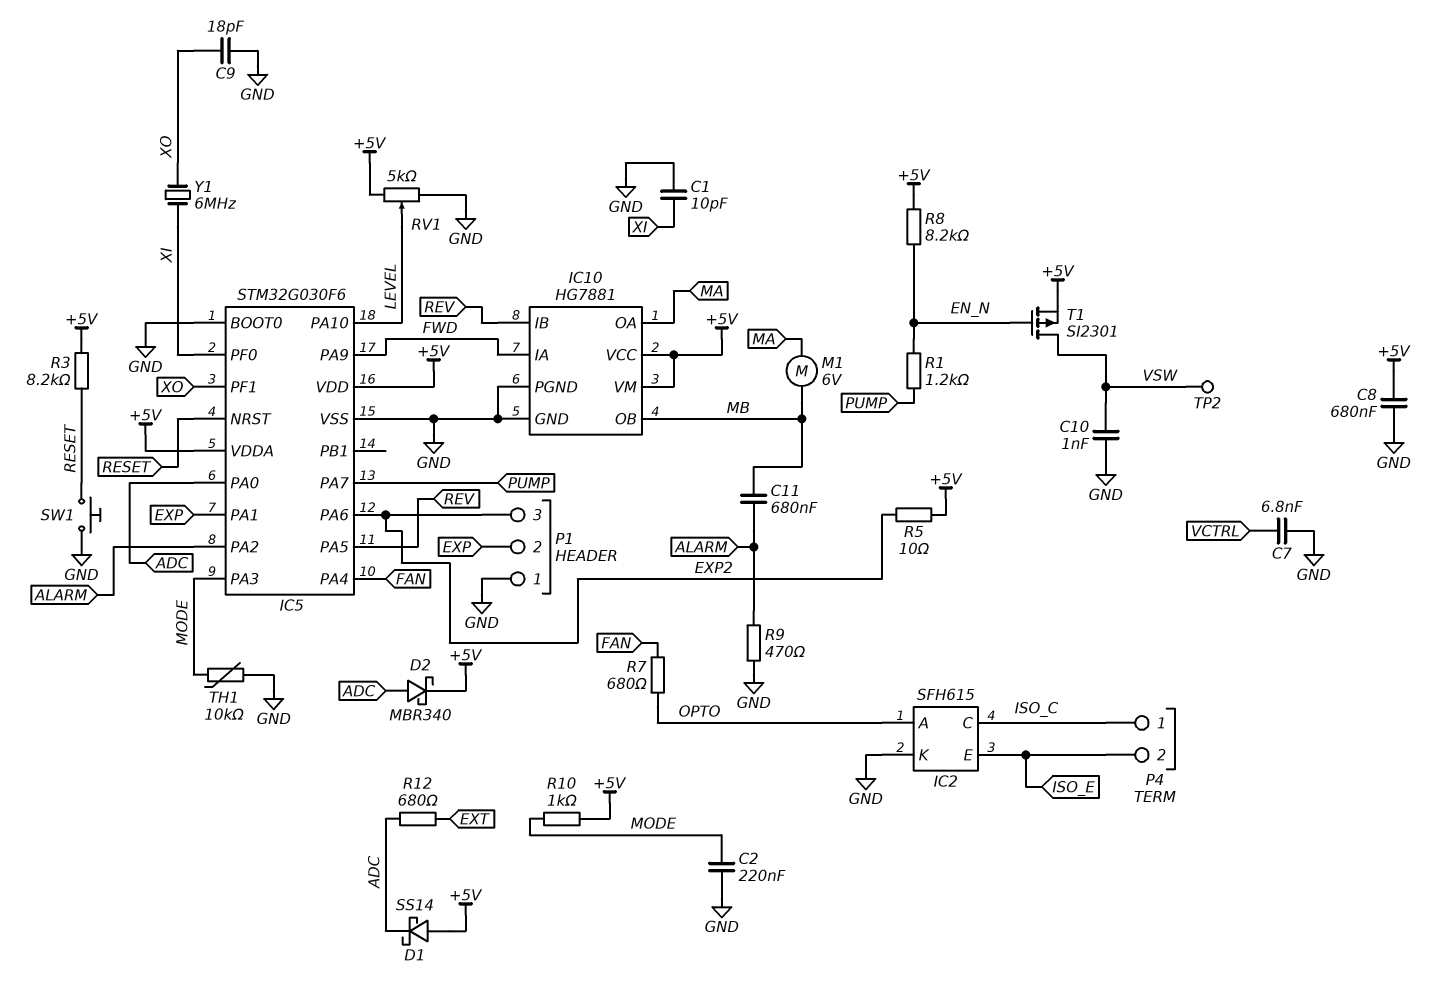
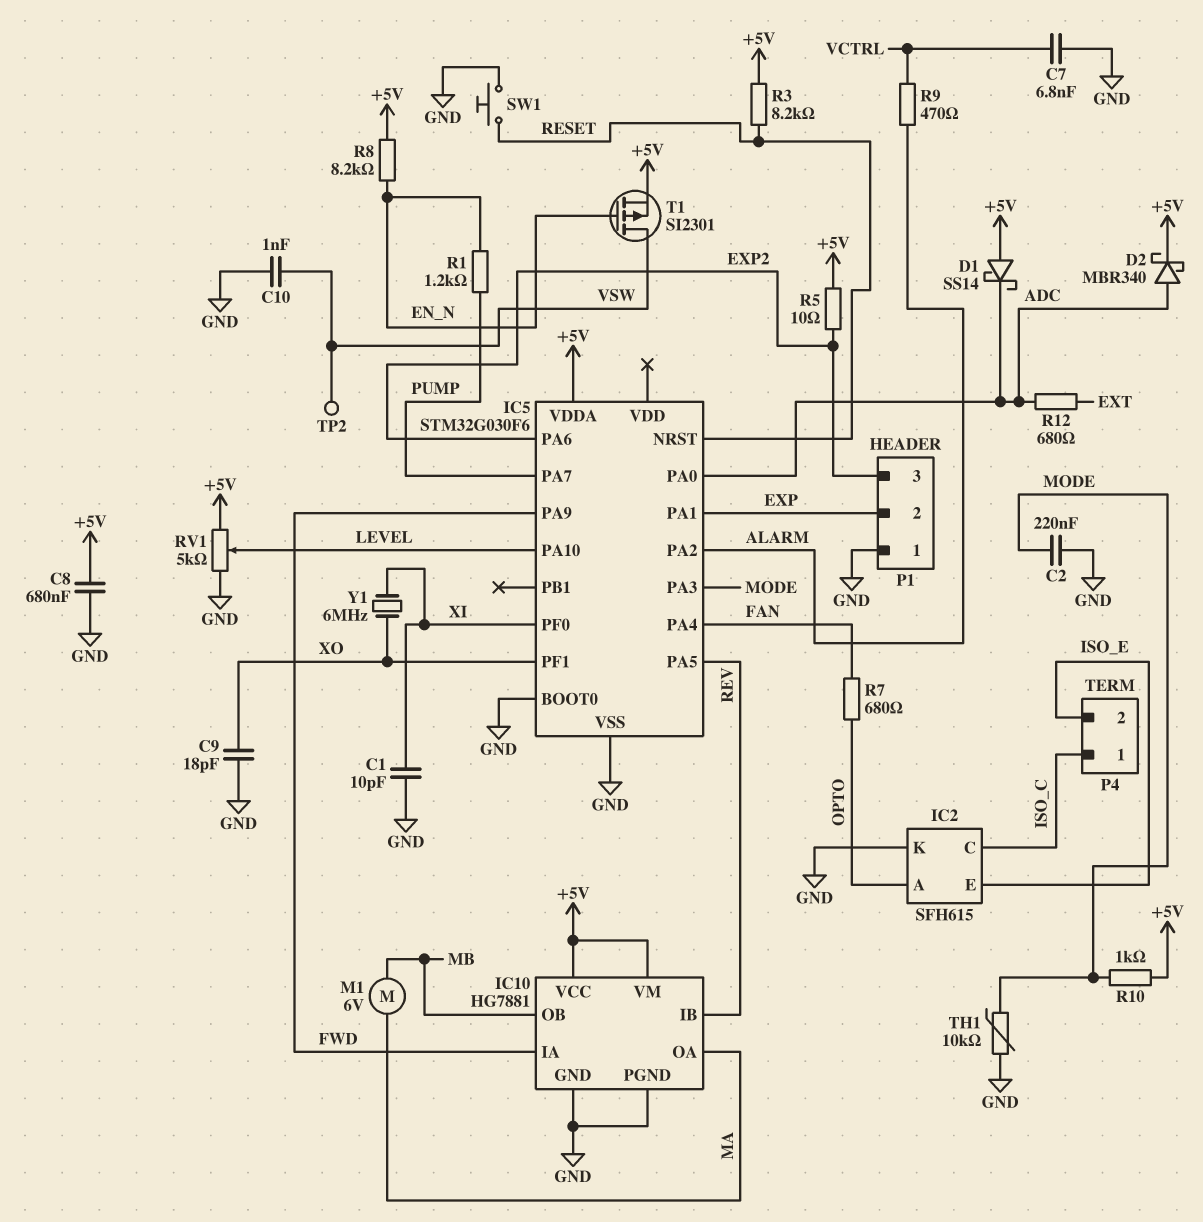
C11: 680nF (ALARM, MB) -> none
IC5 pin VDD: +5V -> none
R9: 470 (ALARM, GND) -> 470 (ALARM, VCTRL)

